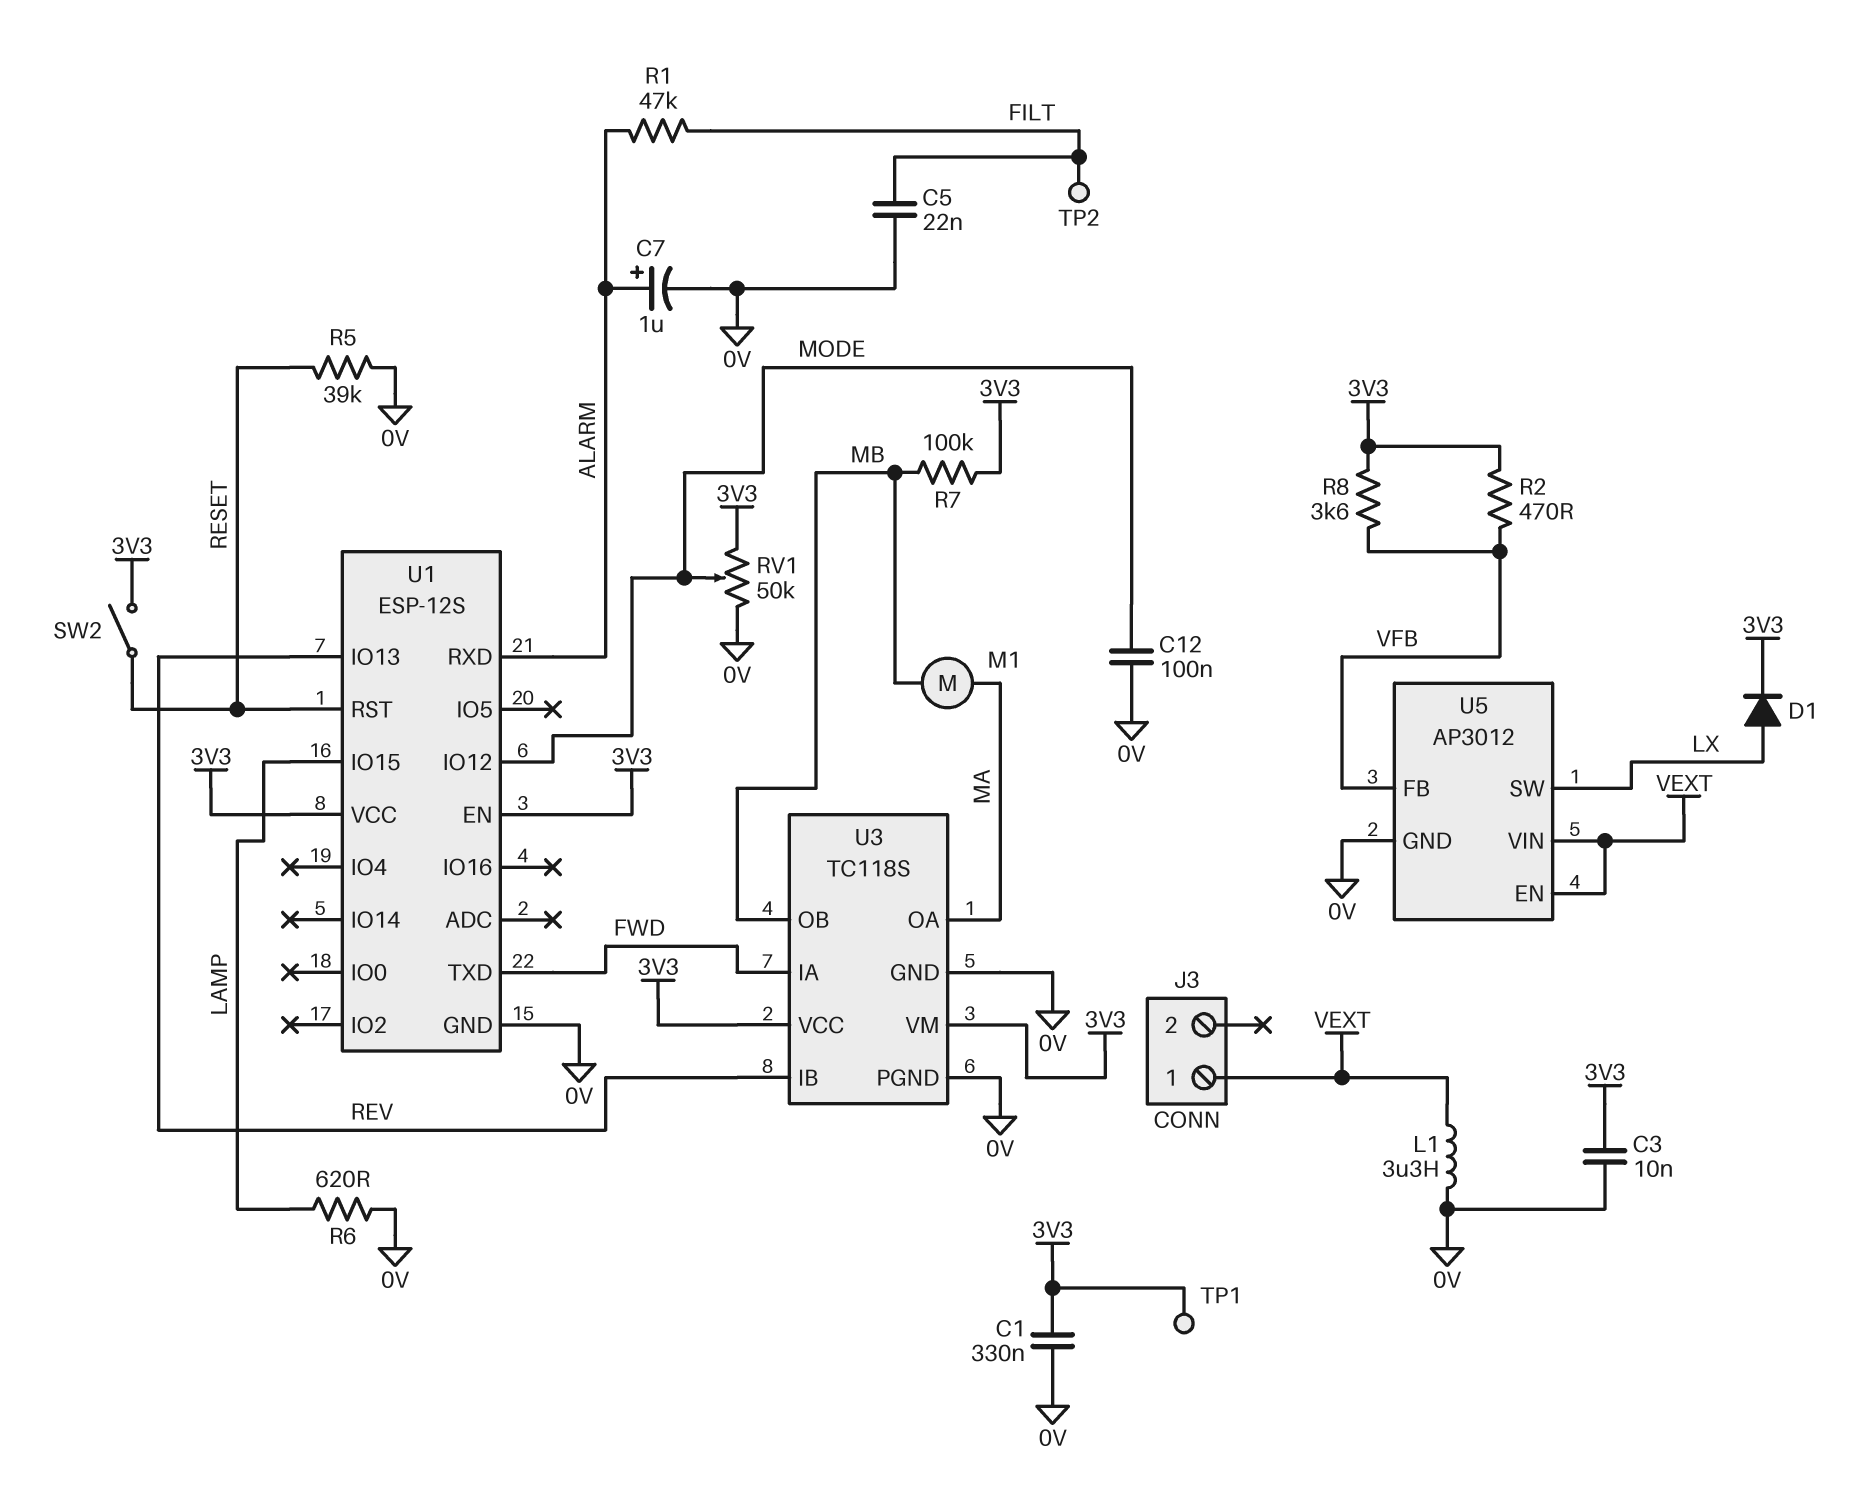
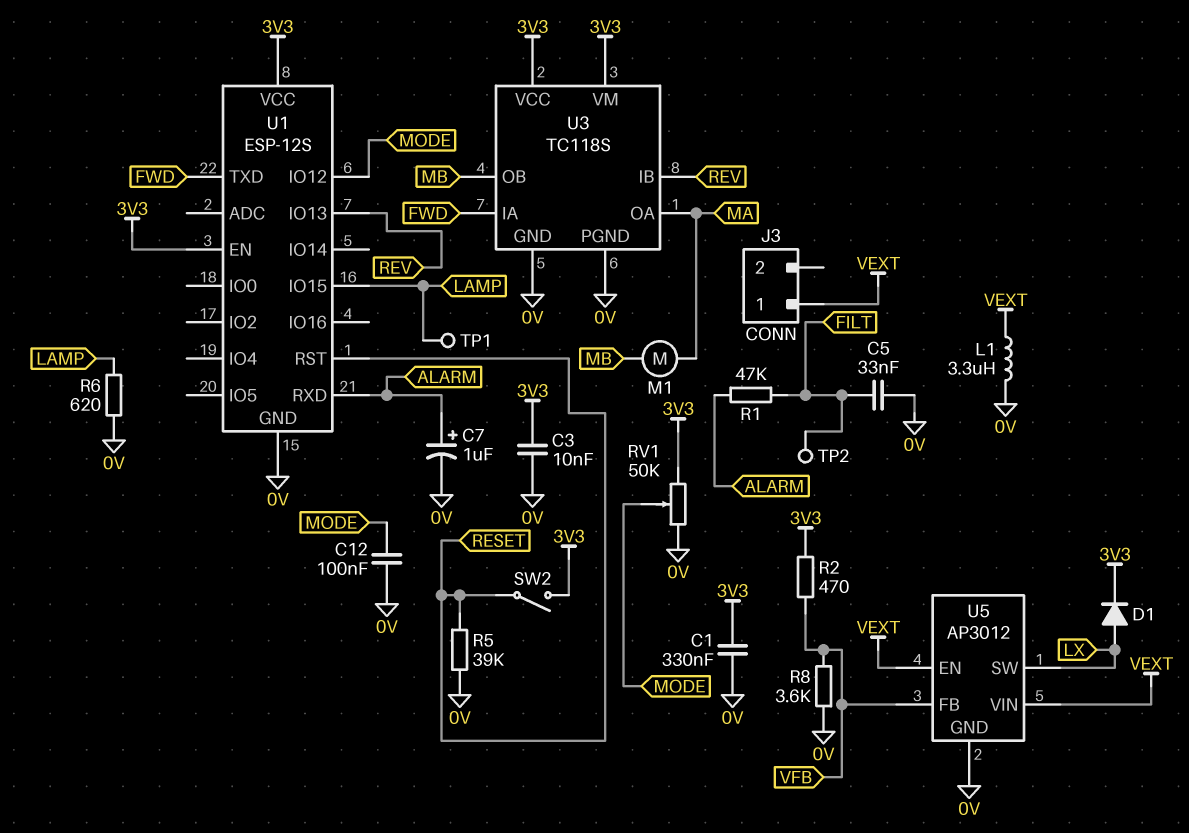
C5: 22nF (0V, FILT) -> 33nF (0V, FILT)
R7: 100k (3V3, MB) -> none
R8: 3.6k (3V3, VFB) -> 3.6k (0V, VFB)
TP1: test point (3V3) -> test point (LAMP)

